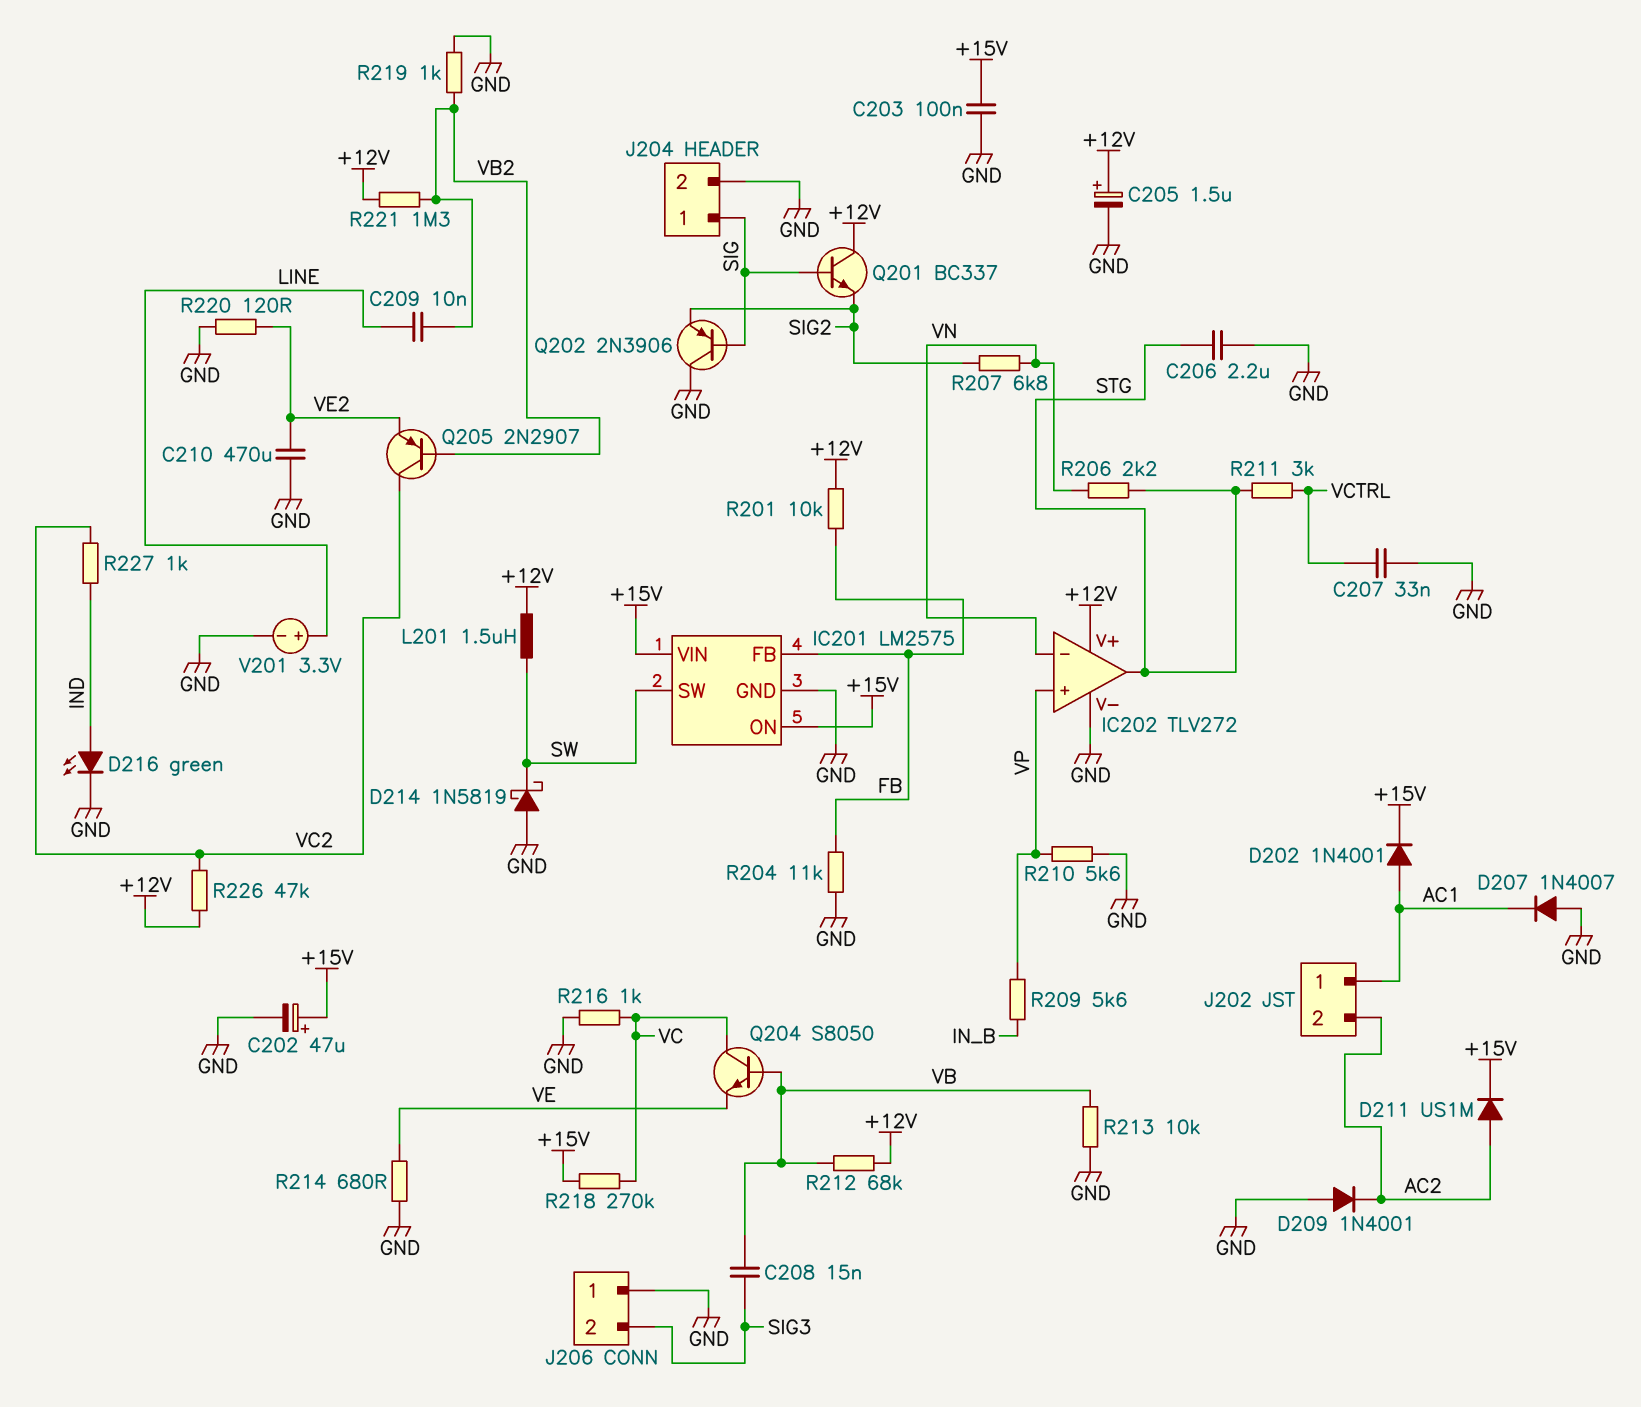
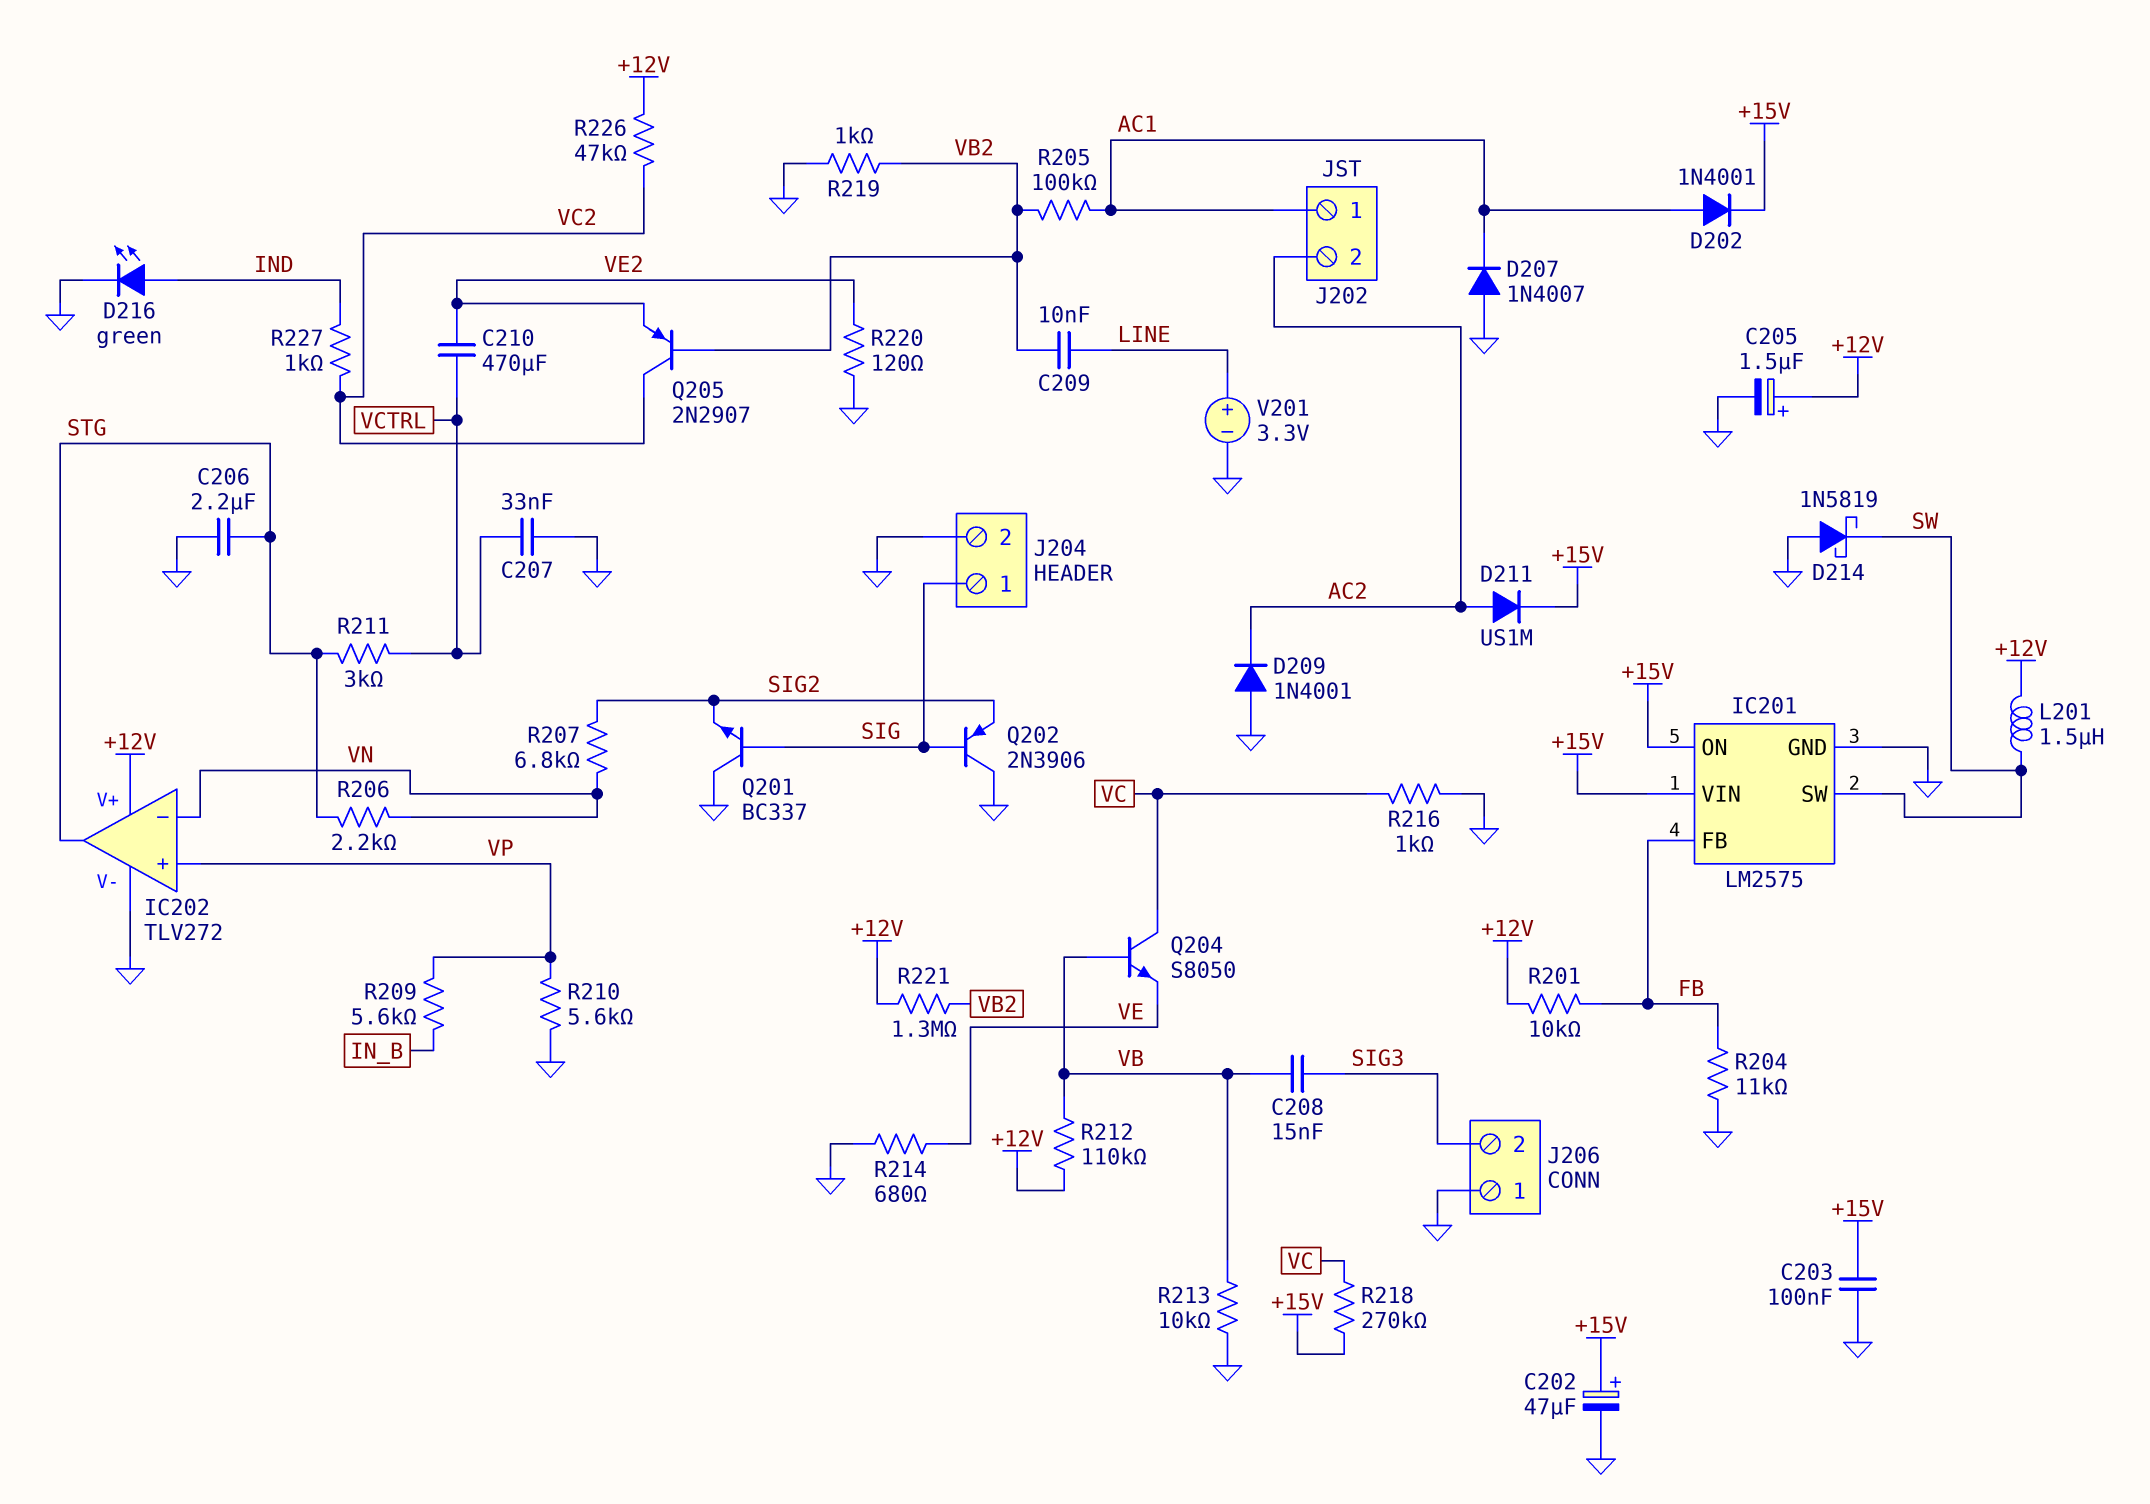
C210: 470uF (GND, VE2) -> 470uF (VCTRL, VE2)
Q201: NPN BC337 (B SIG, C +12V, E SIG2) -> NPN BC337 (B SIG, C GND, E SIG2)
R205: none -> 100k (AC1, VB2)
R212: 68k (+12V, VB) -> 110k (+12V, VB)

